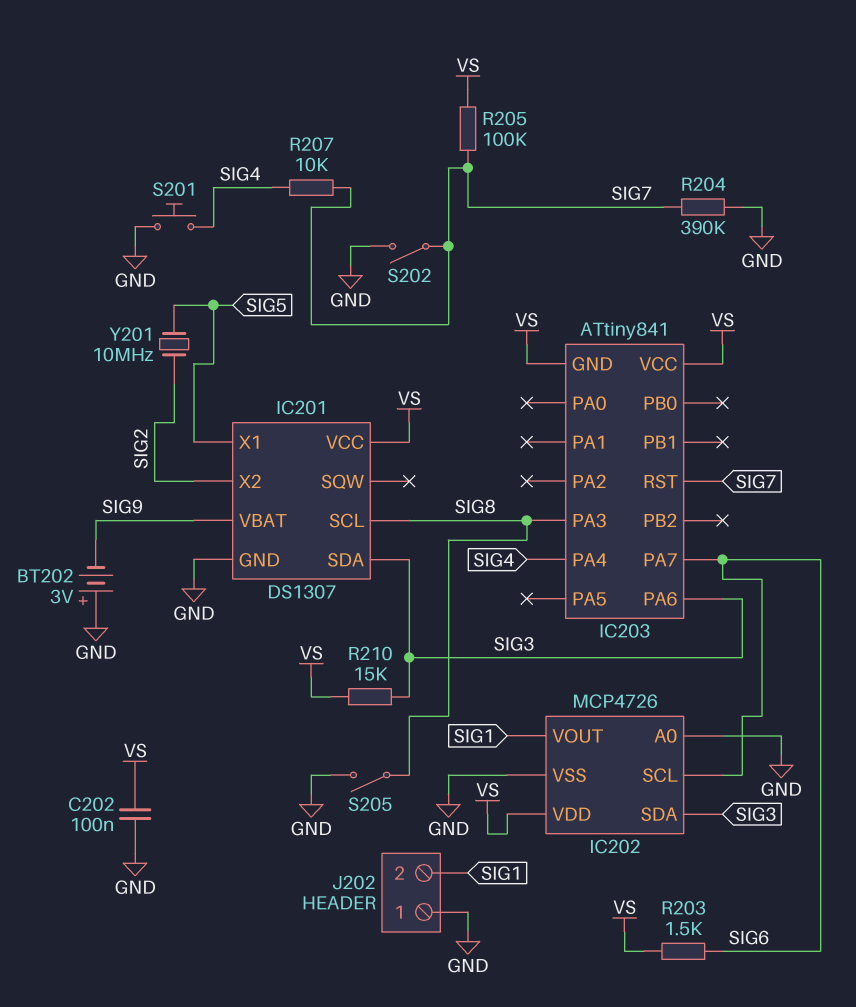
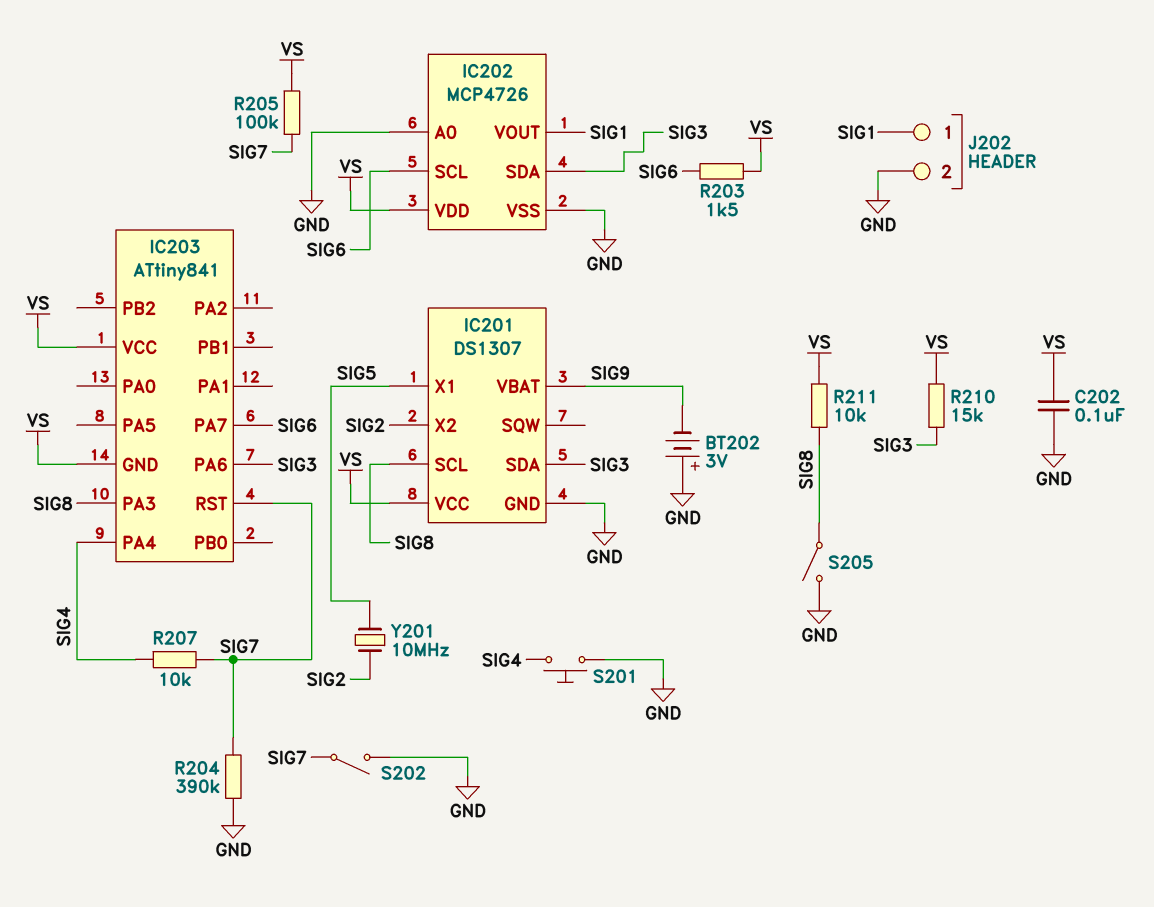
J202 pin 1: GND -> SIG1
J202 pin 2: SIG1 -> GND
R211: none -> 10k (SIG8, VS)

